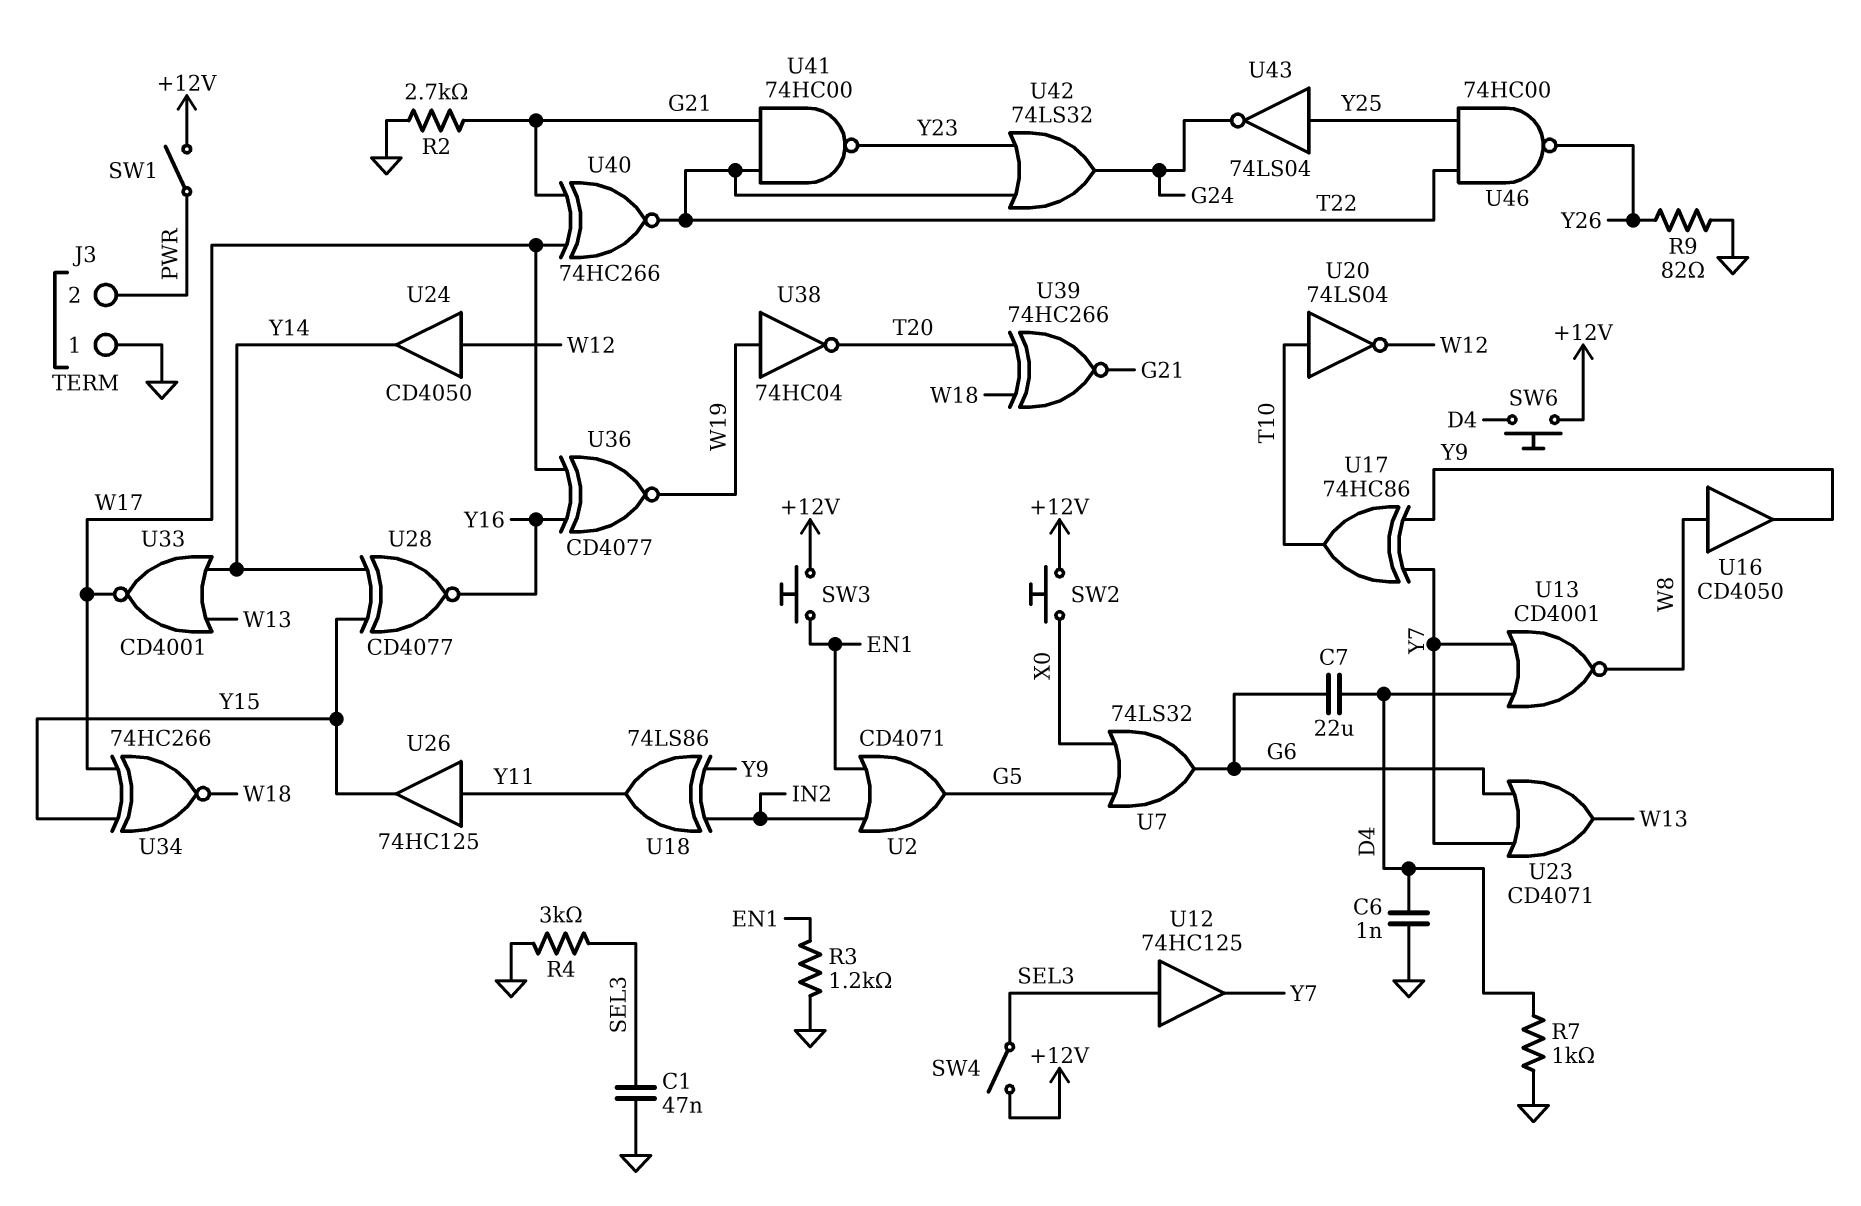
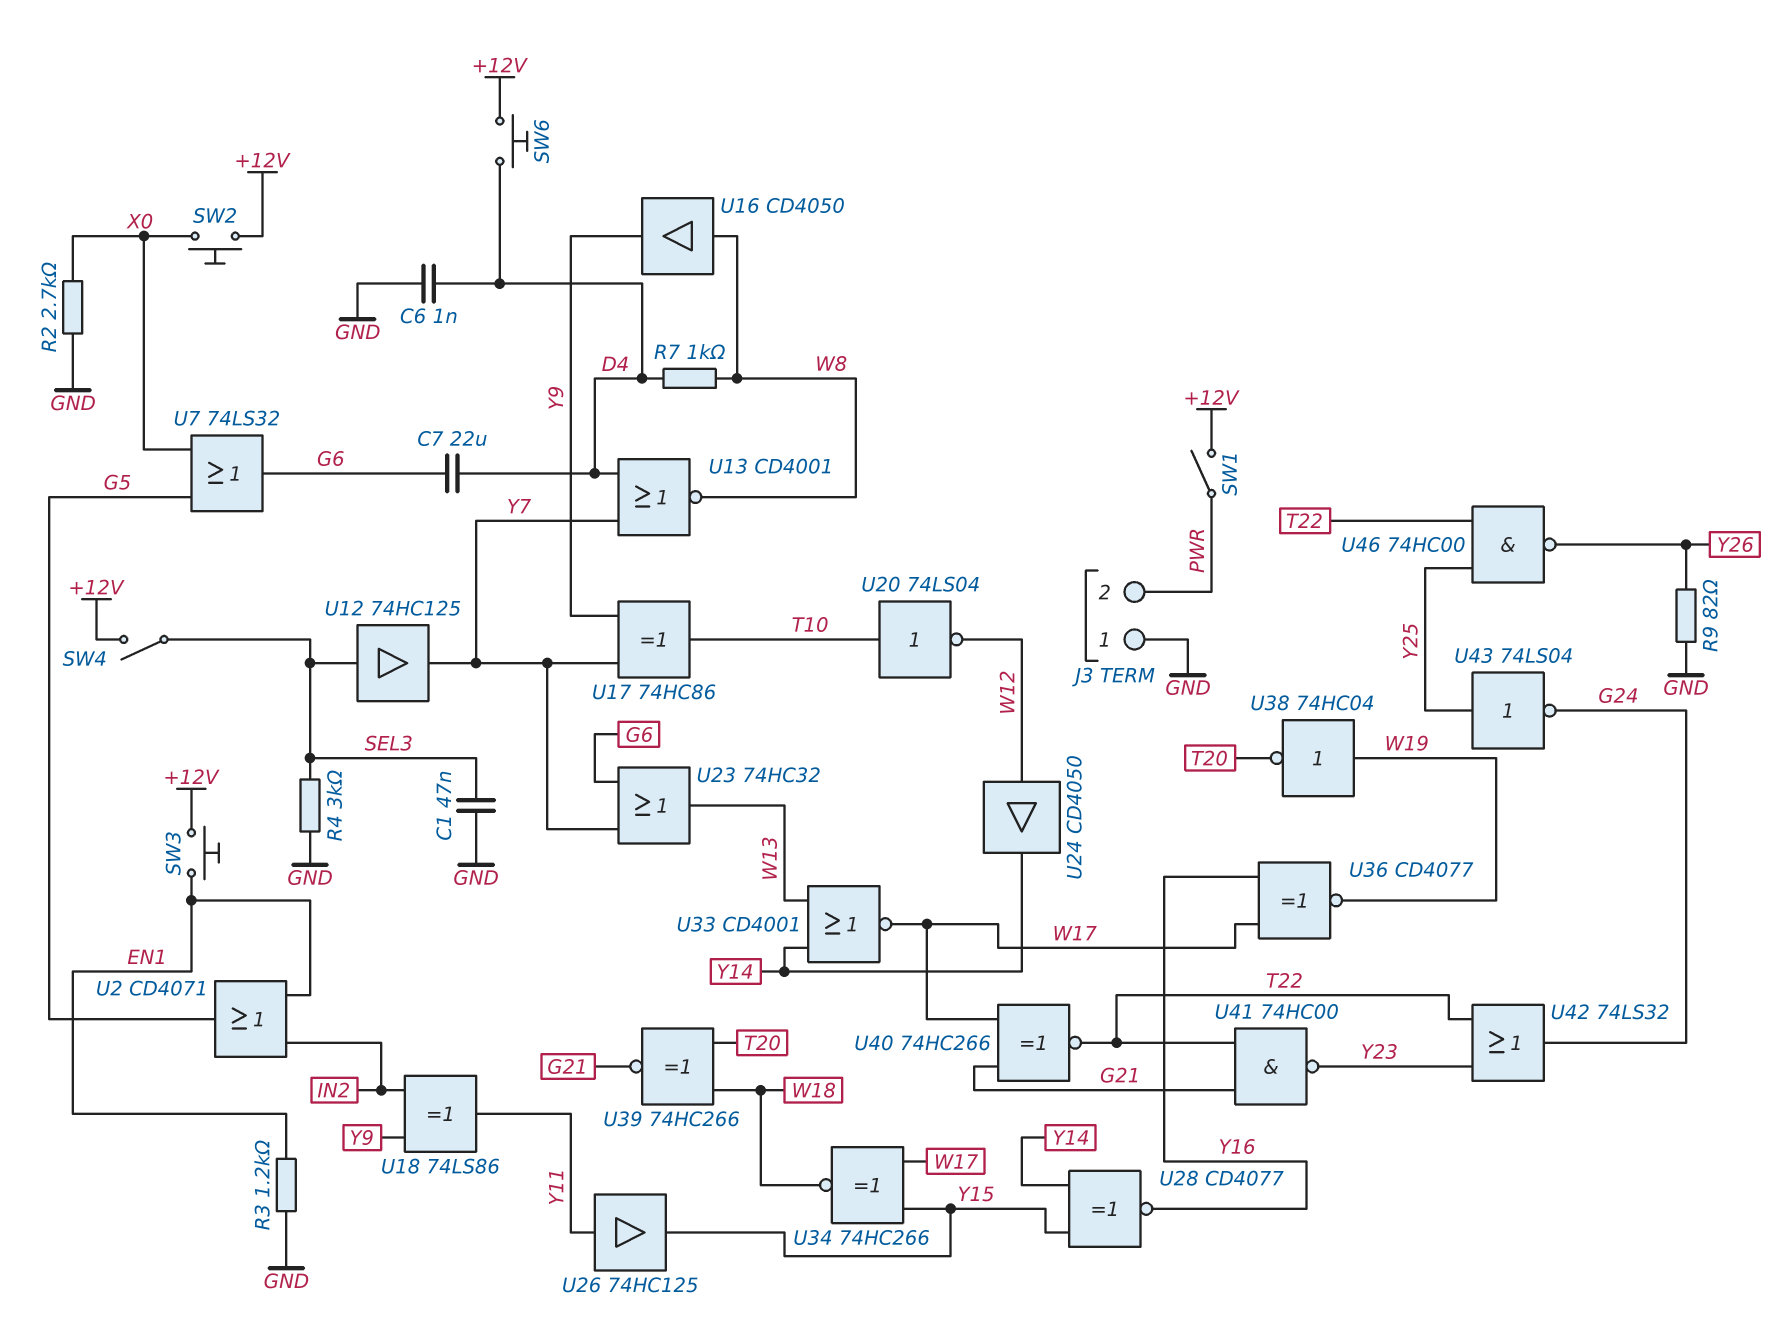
R2: 2.7k (G21, GND) -> 2.7k (GND, X0)
R7: 1k (D4, GND) -> 1k (D4, W8)
U23: OR CD4071 (in G6, in Y7, out W13) -> OR 74HC32 (in G6, in Y7, out W13)

